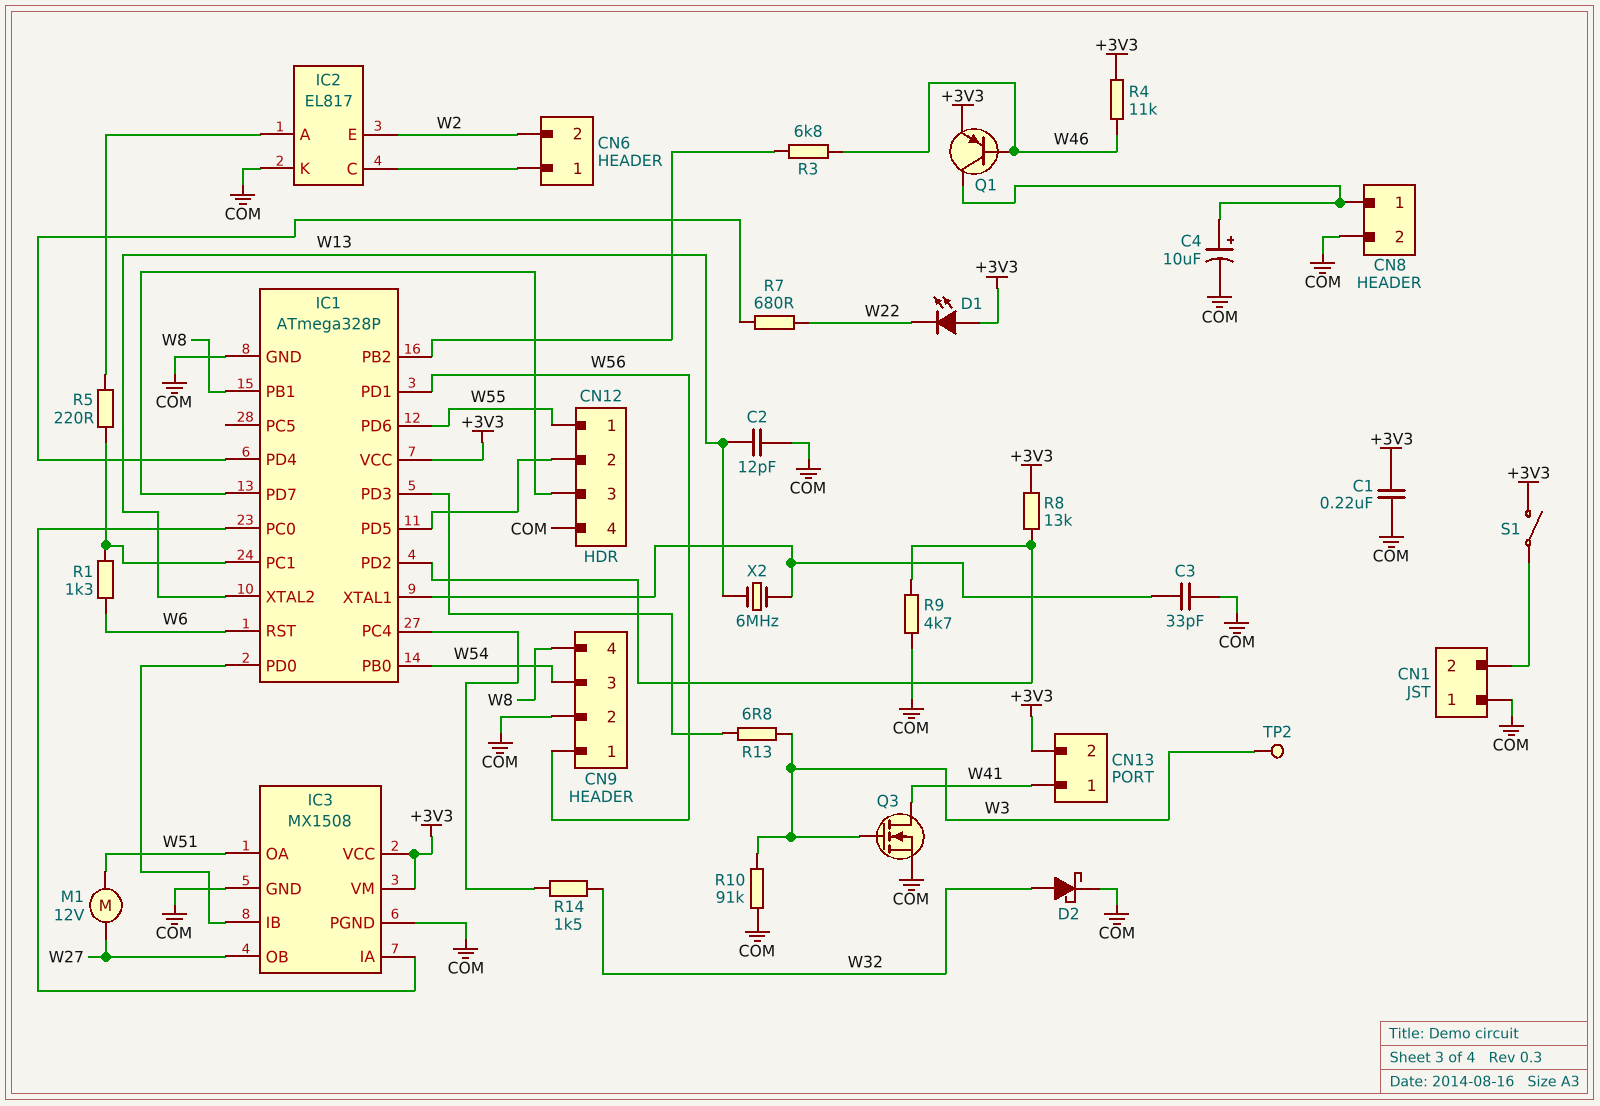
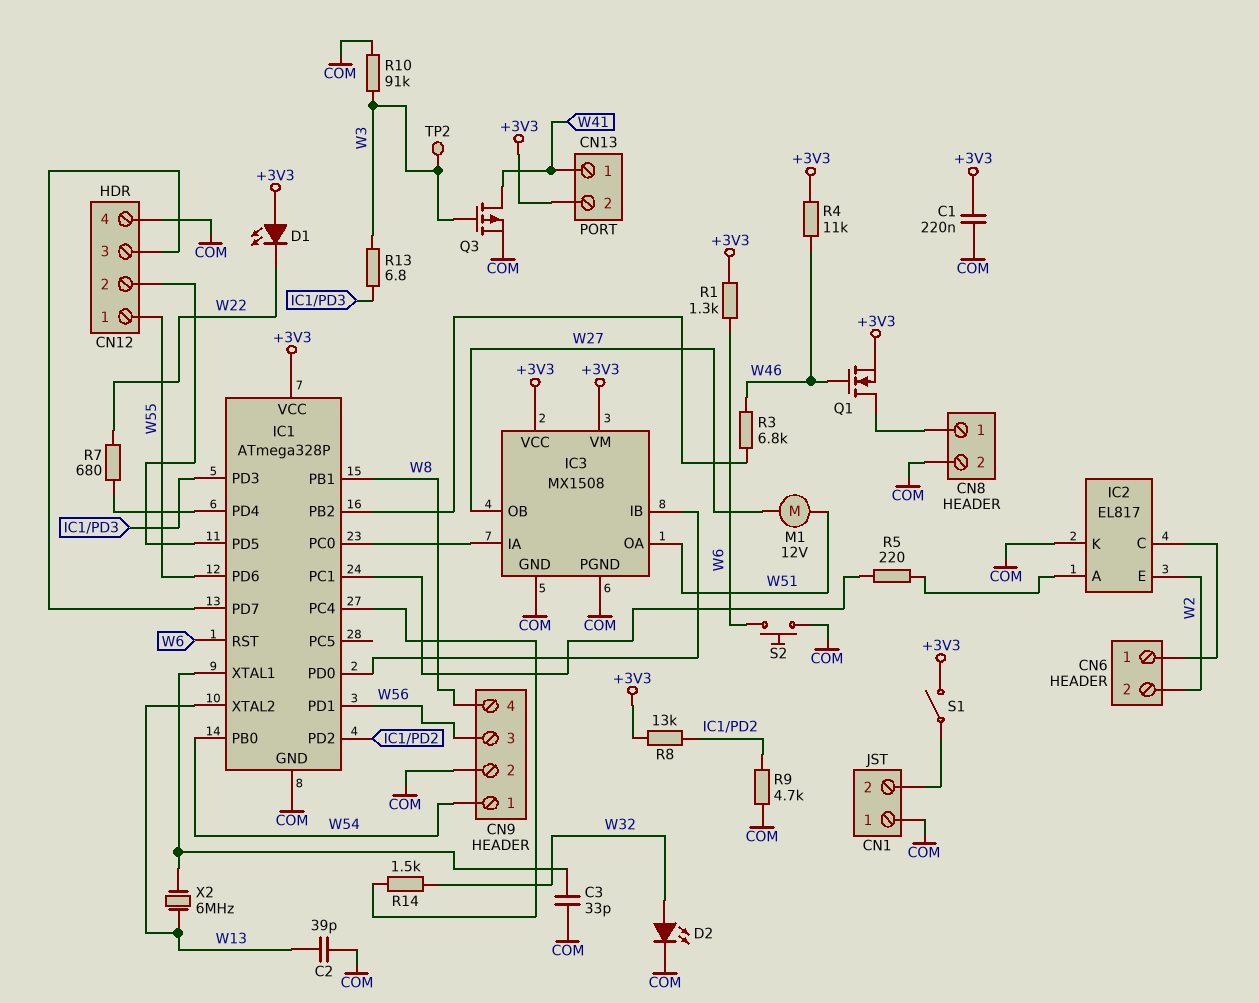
C2: 12pF (COM, W13) -> 39pF (COM, W13)
C4: 10uF (plus CN8/1, minus COM) -> none
CN9 pin 1: W56 -> W54
CN9 pin 3: W54 -> W56
D2: schottky (A W32, K COM) -> LED (A W32, K COM)
Q1: PNP (B W46, C CN8/1, E +3V3) -> NMOS (G W46, D CN8/1, S +3V3)
Q3: NMOS (G W3, D W41, S COM) -> PMOS (G W3, D W41, S COM)
R1: 1.3k (IC1/PC1, W6) -> 1.3k (+3V3, W6)
S2: none -> button (COM, W6)

